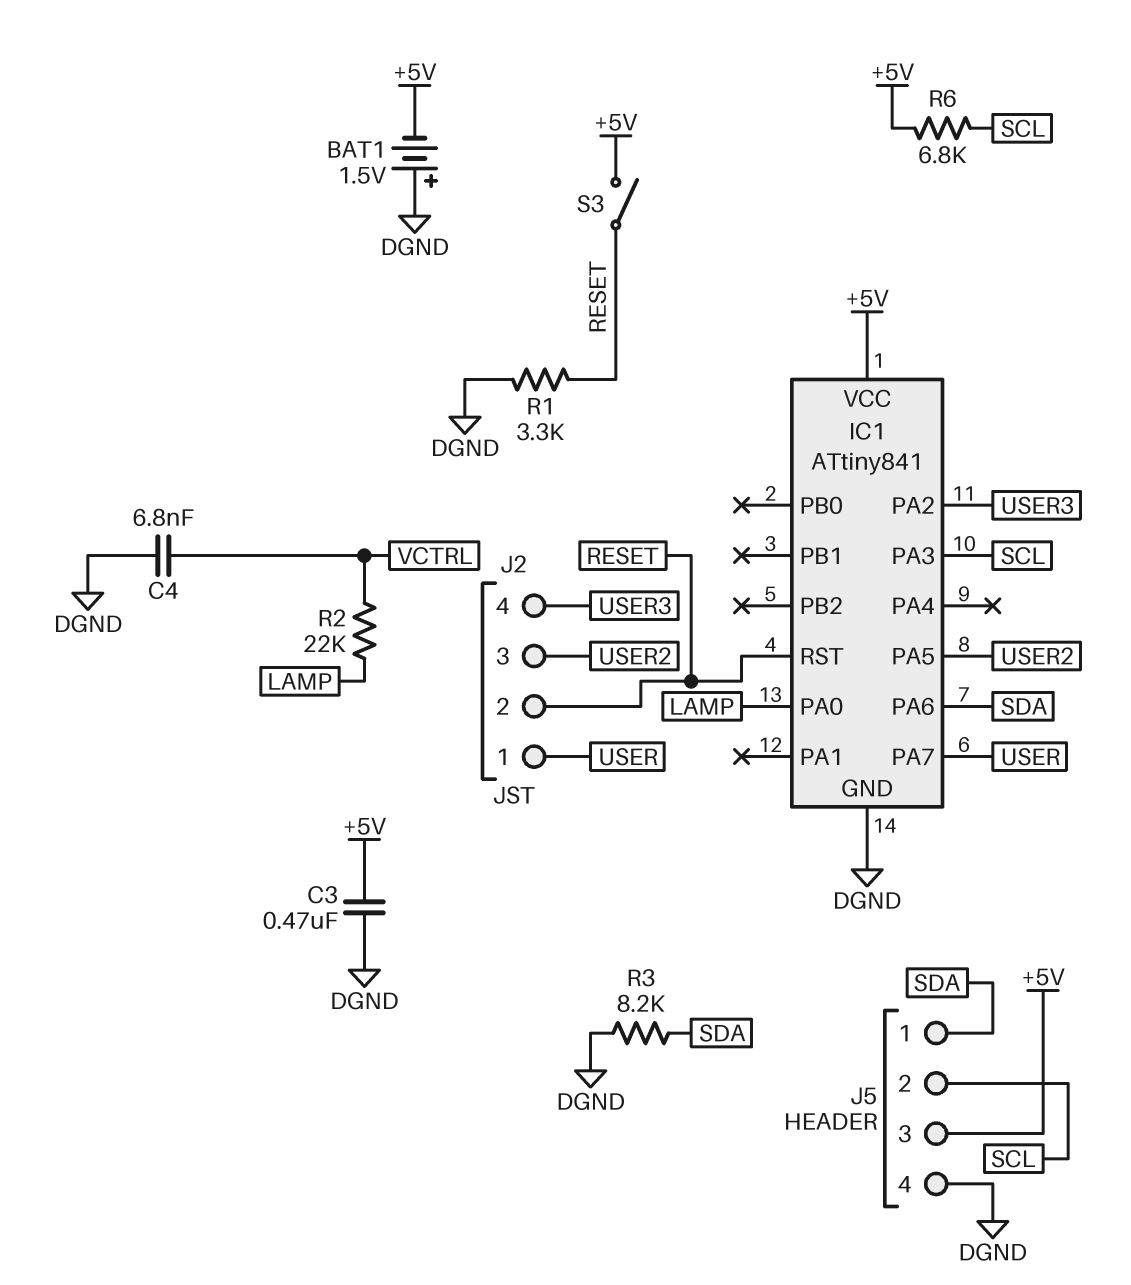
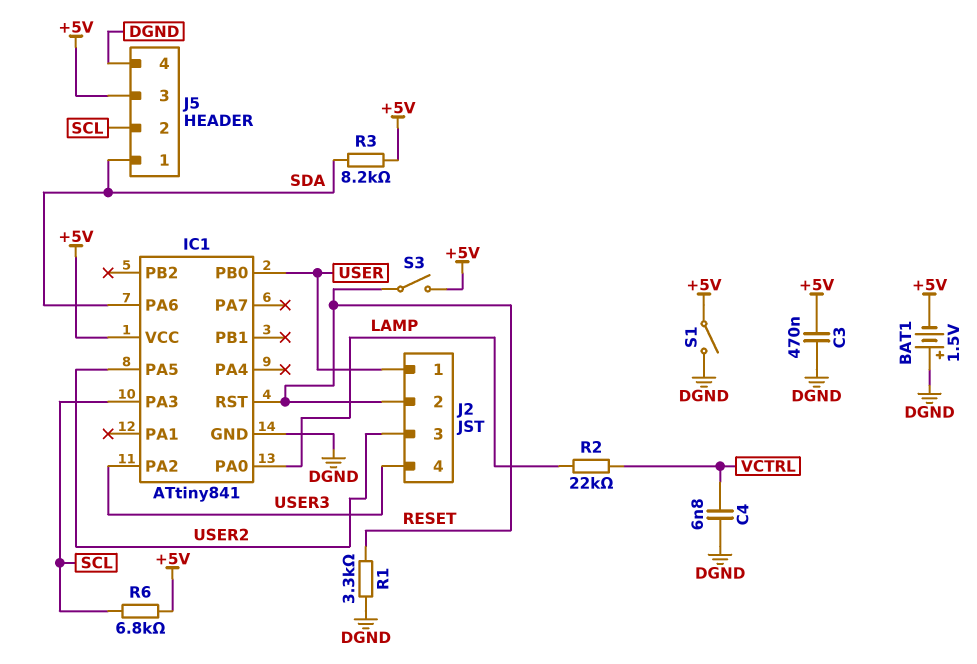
IC1 pin PA7: USER -> none
IC1 pin PB0: none -> USER
R3: 8.2k (DGND, SDA) -> 8.2k (+5V, SDA)
S1: none -> switch (+5V, DGND)

